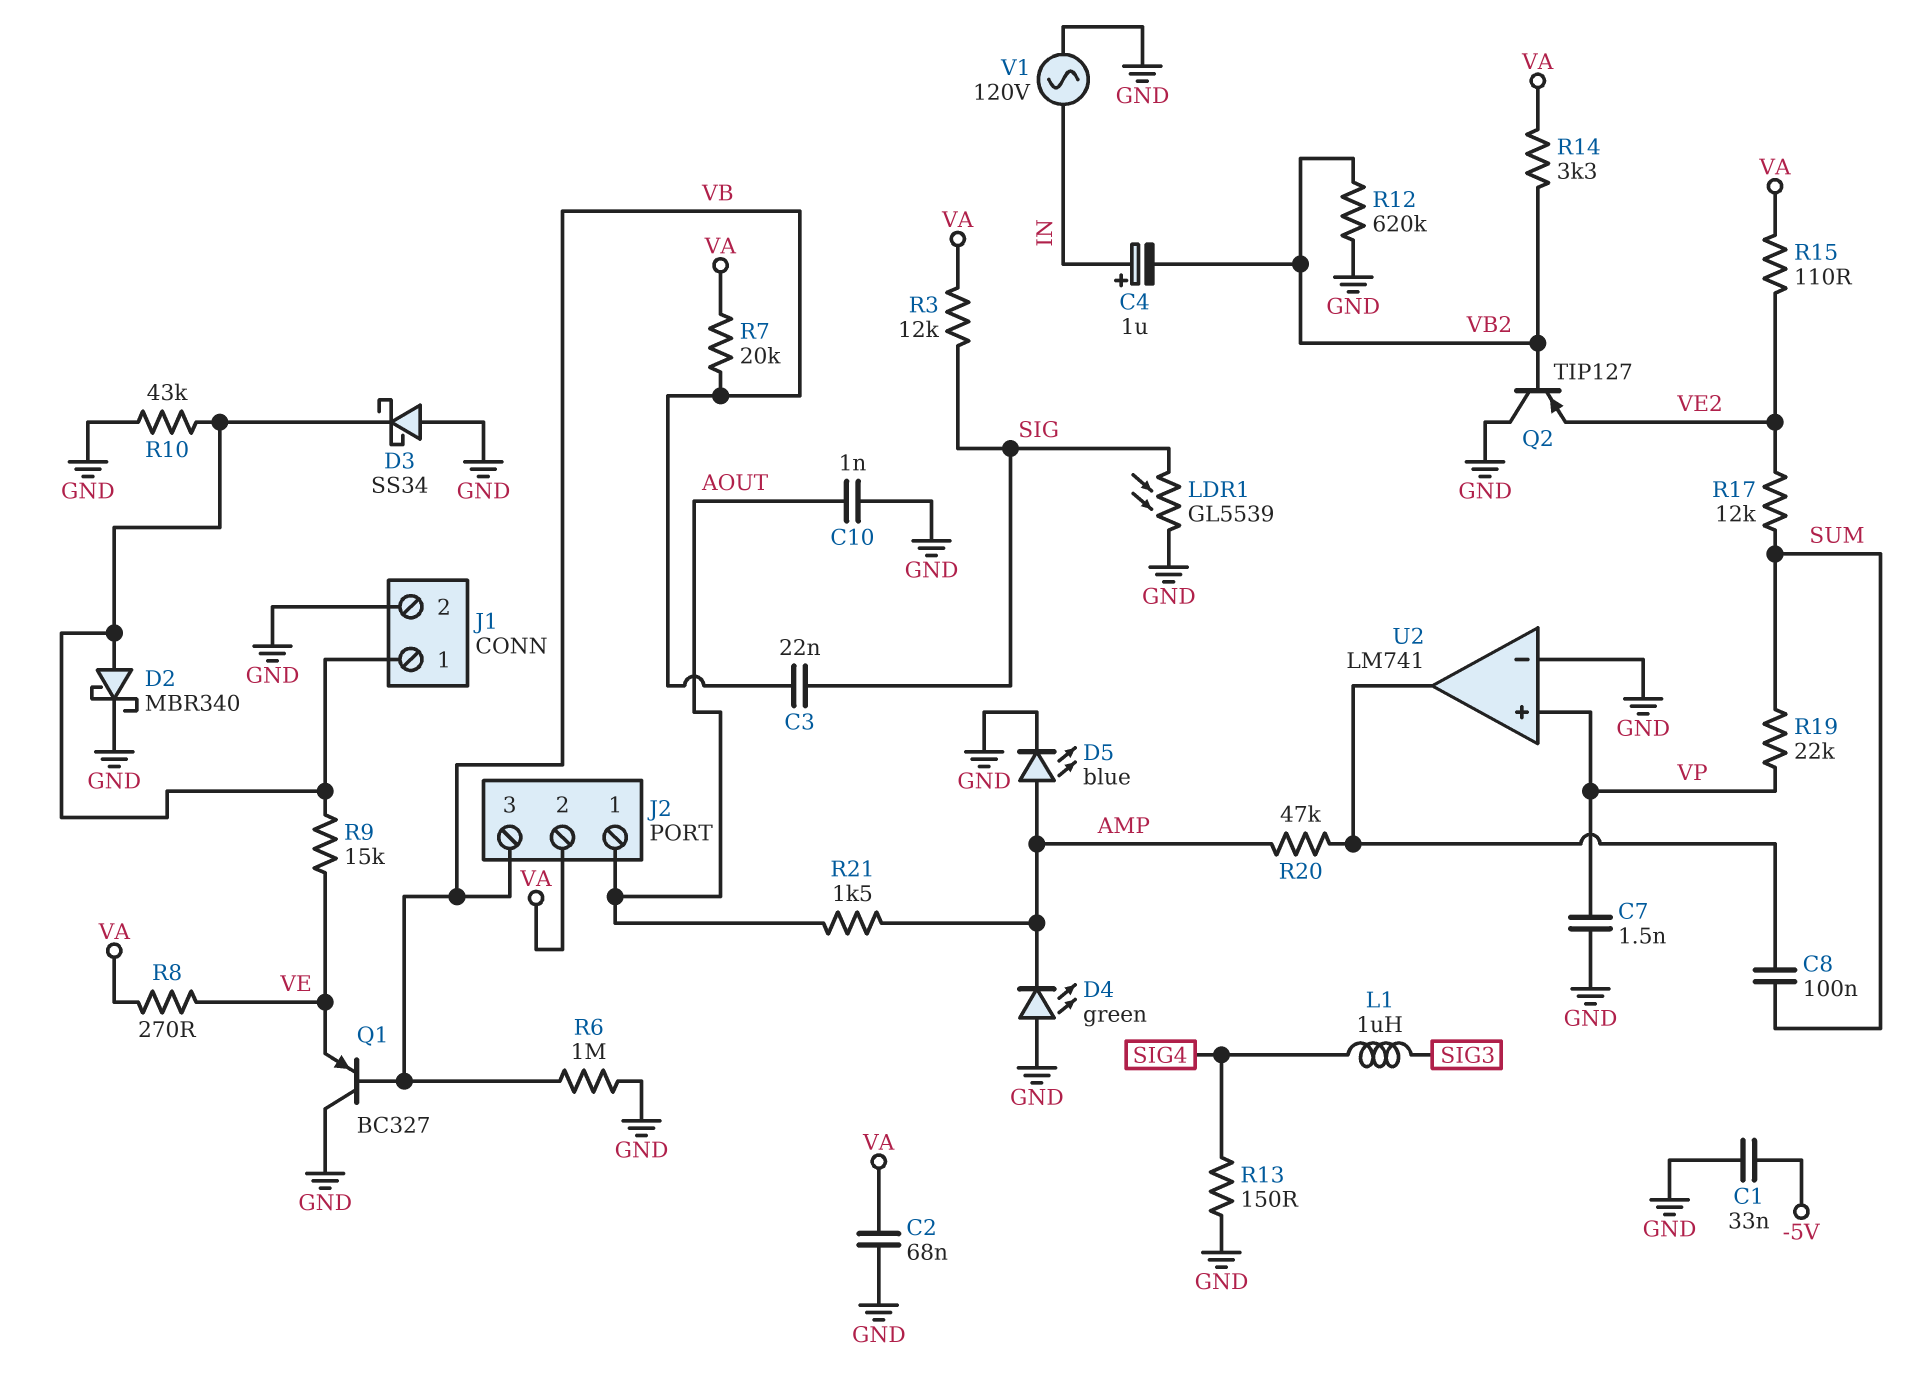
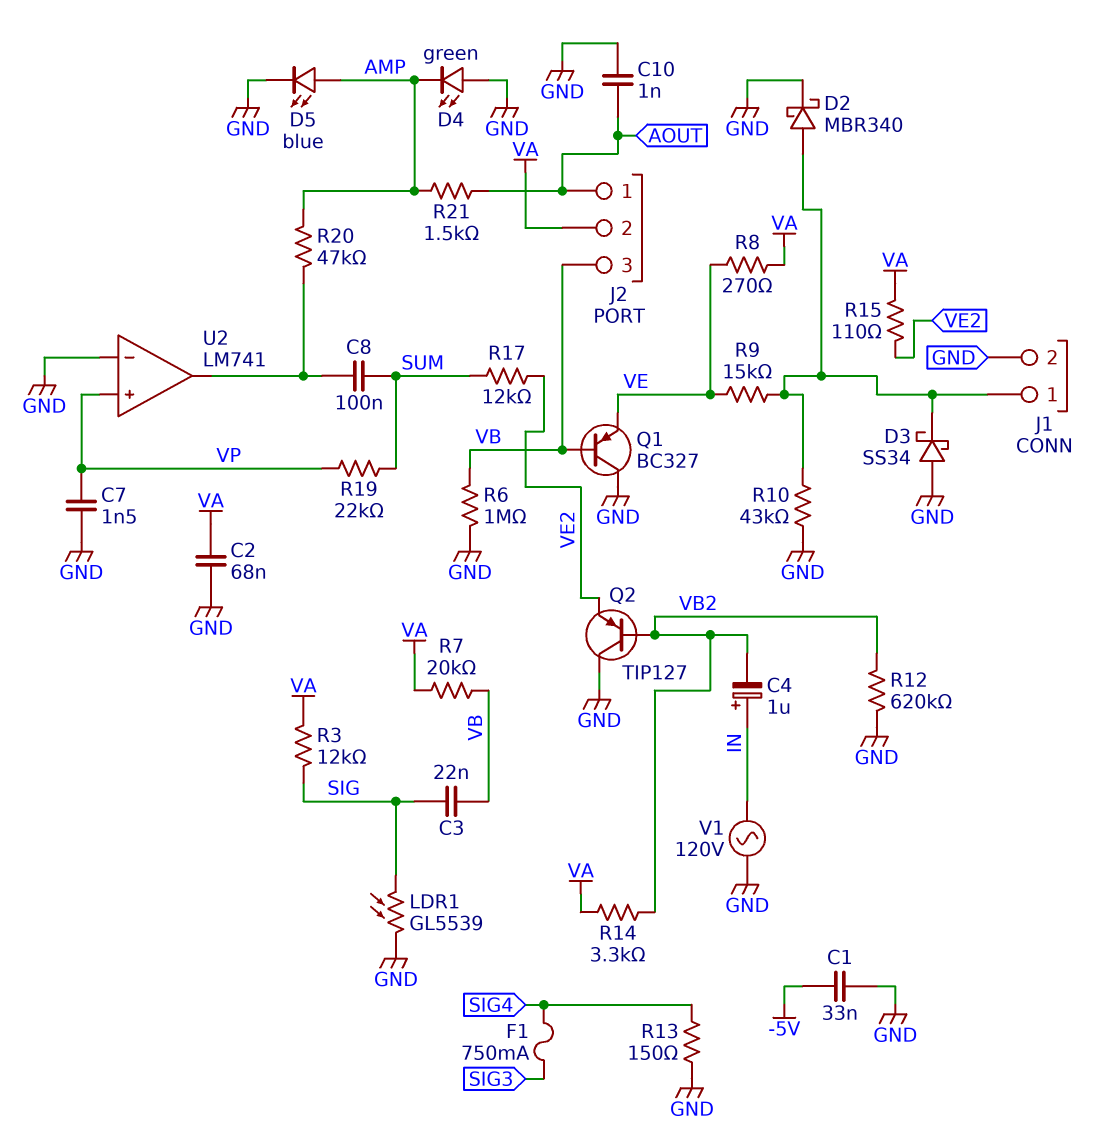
F1: none -> 750mA (SIG3, SIG4)
L1: 1uH (SIG3, SIG4) -> none

